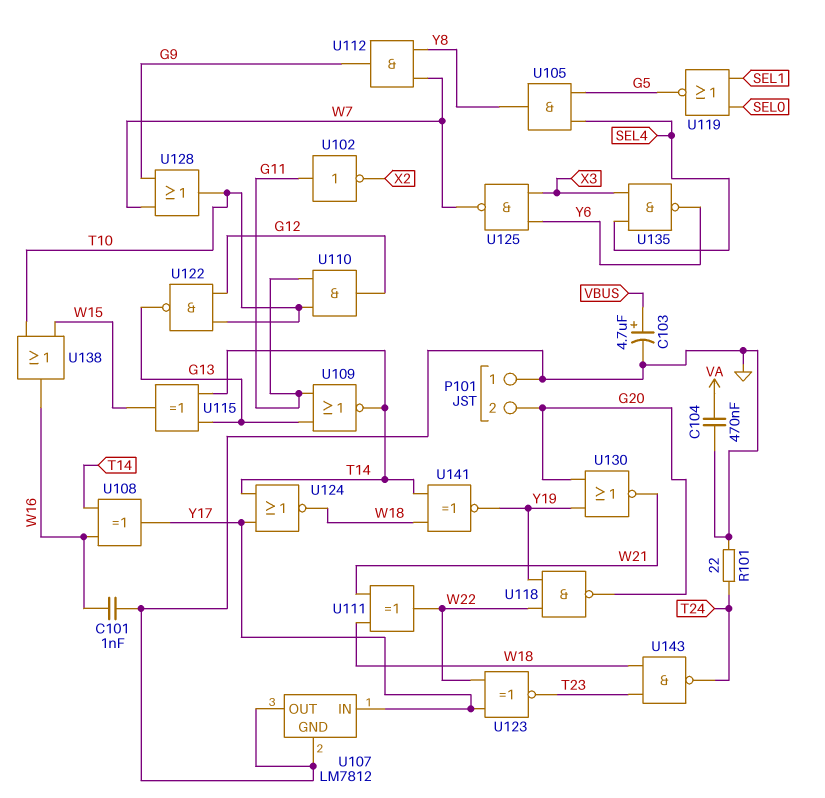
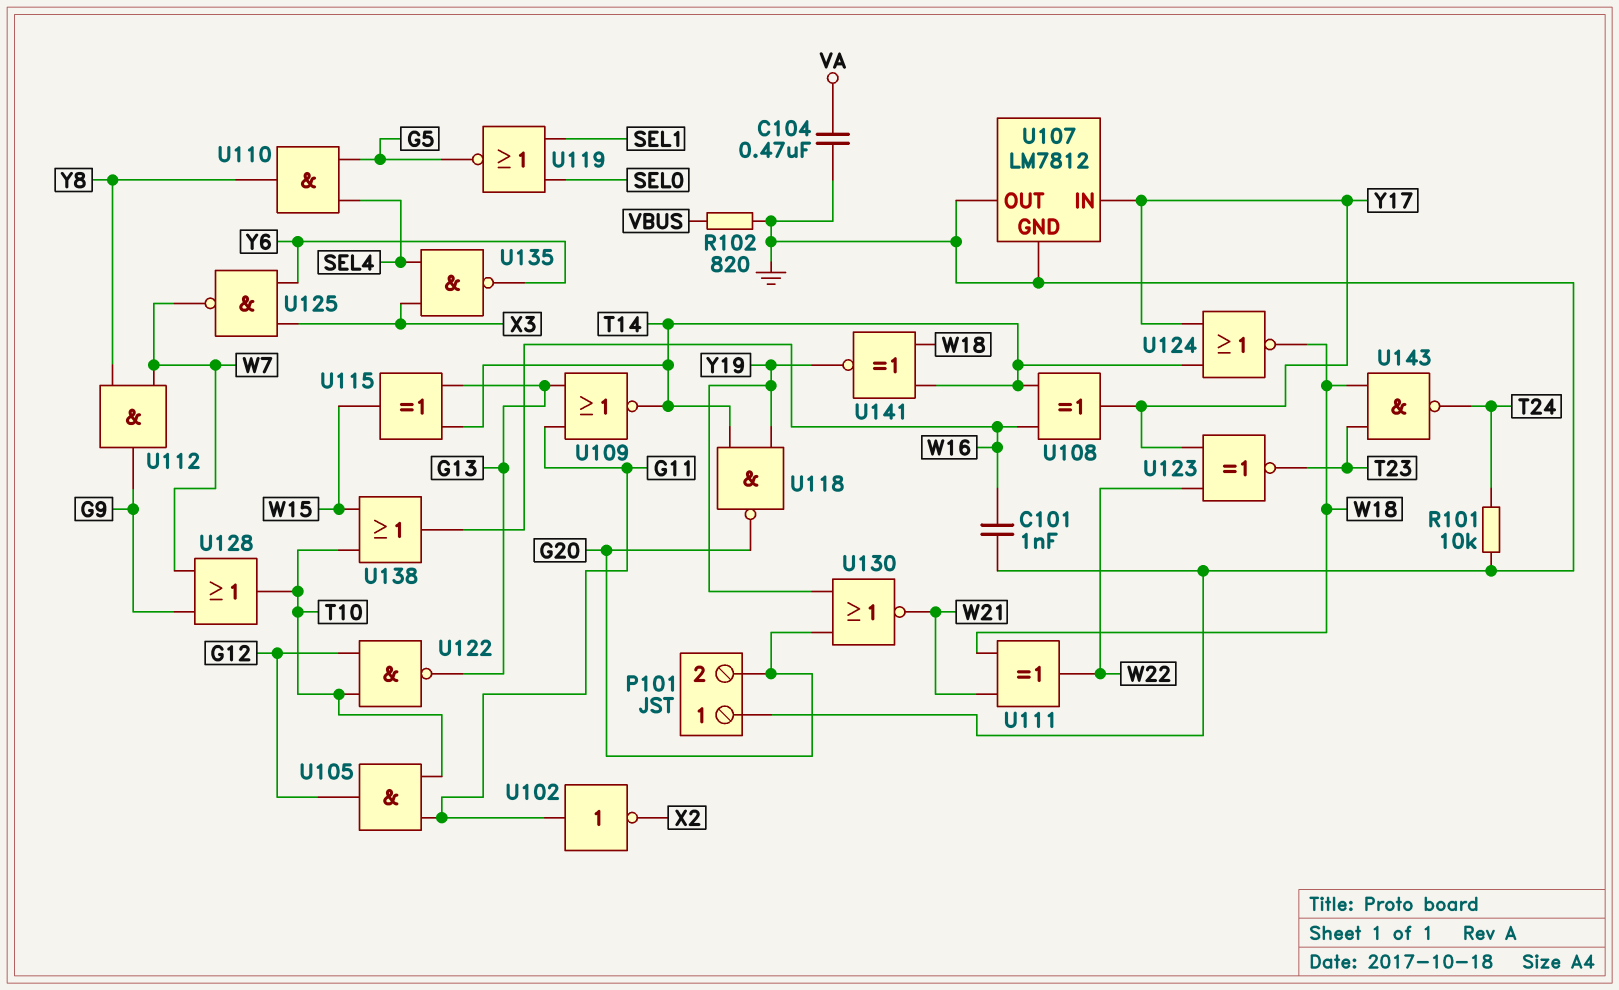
C103: 4.7uF (plus VBUS, minus GND) -> none
R101: 22 (GND, T24) -> 10k (GND, T24)
R102: none -> 820 (GND, VBUS)
U105: AND (in G5, in SEL4, out Y8) -> AND (in G11, in T10, out G12)
U110: AND (in G11, in T10, out G12) -> AND (in G5, in SEL4, out Y8)
U118: NAND (in W22, in Y19, out G20) -> NAND (in T14, in Y19, out G20)

